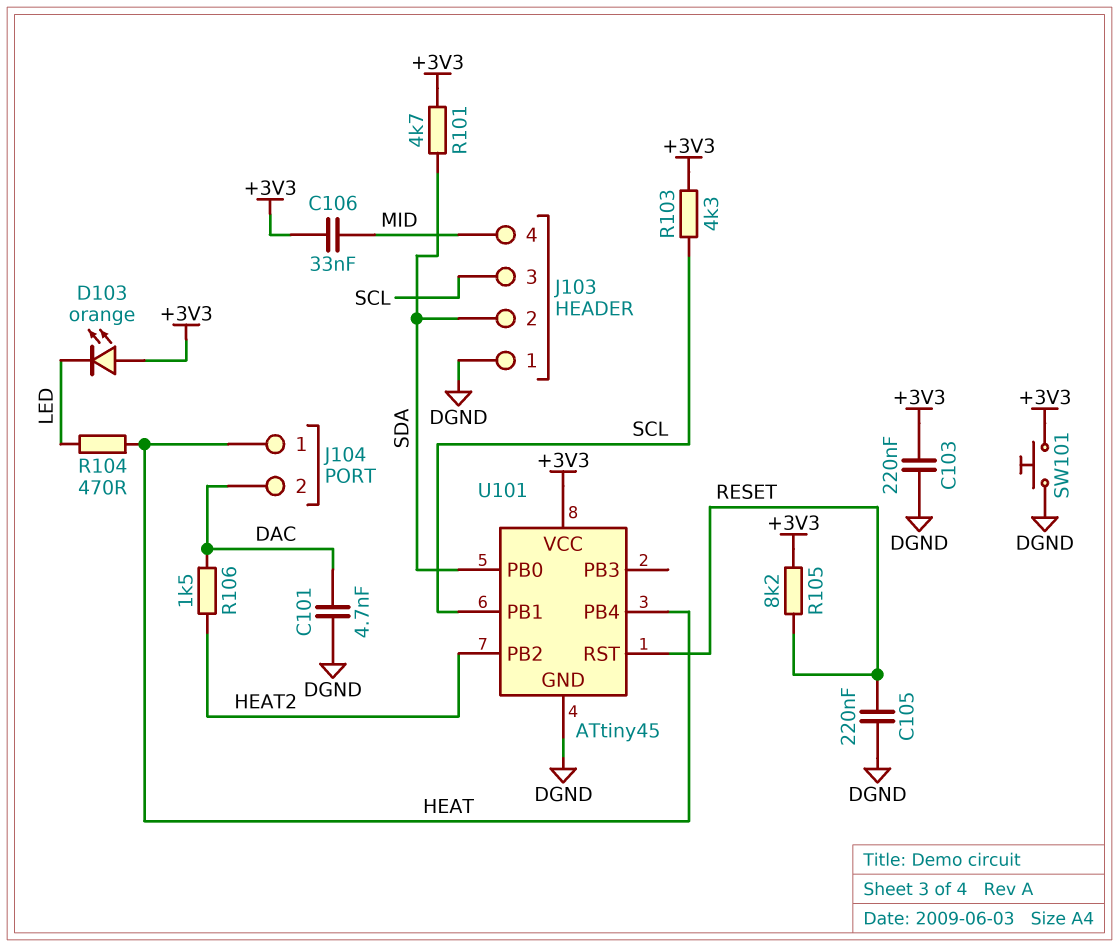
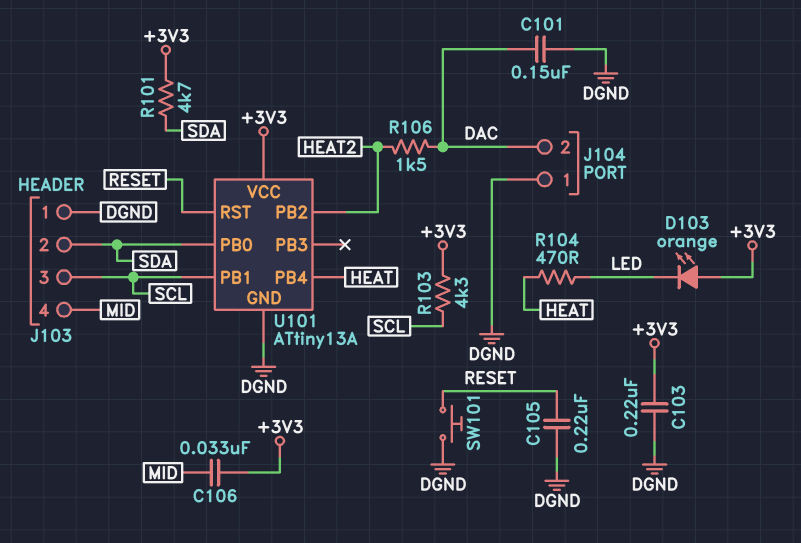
C101: 4.7nF (DAC, DGND) -> 150nF (DAC, DGND)
J104 pin 1: HEAT -> DGND
R105: 8.2k (+3V3, RESET) -> none
SW101: button (+3V3, DGND) -> button (DGND, RESET)
U101: ATtiny45 -> ATtiny13A

